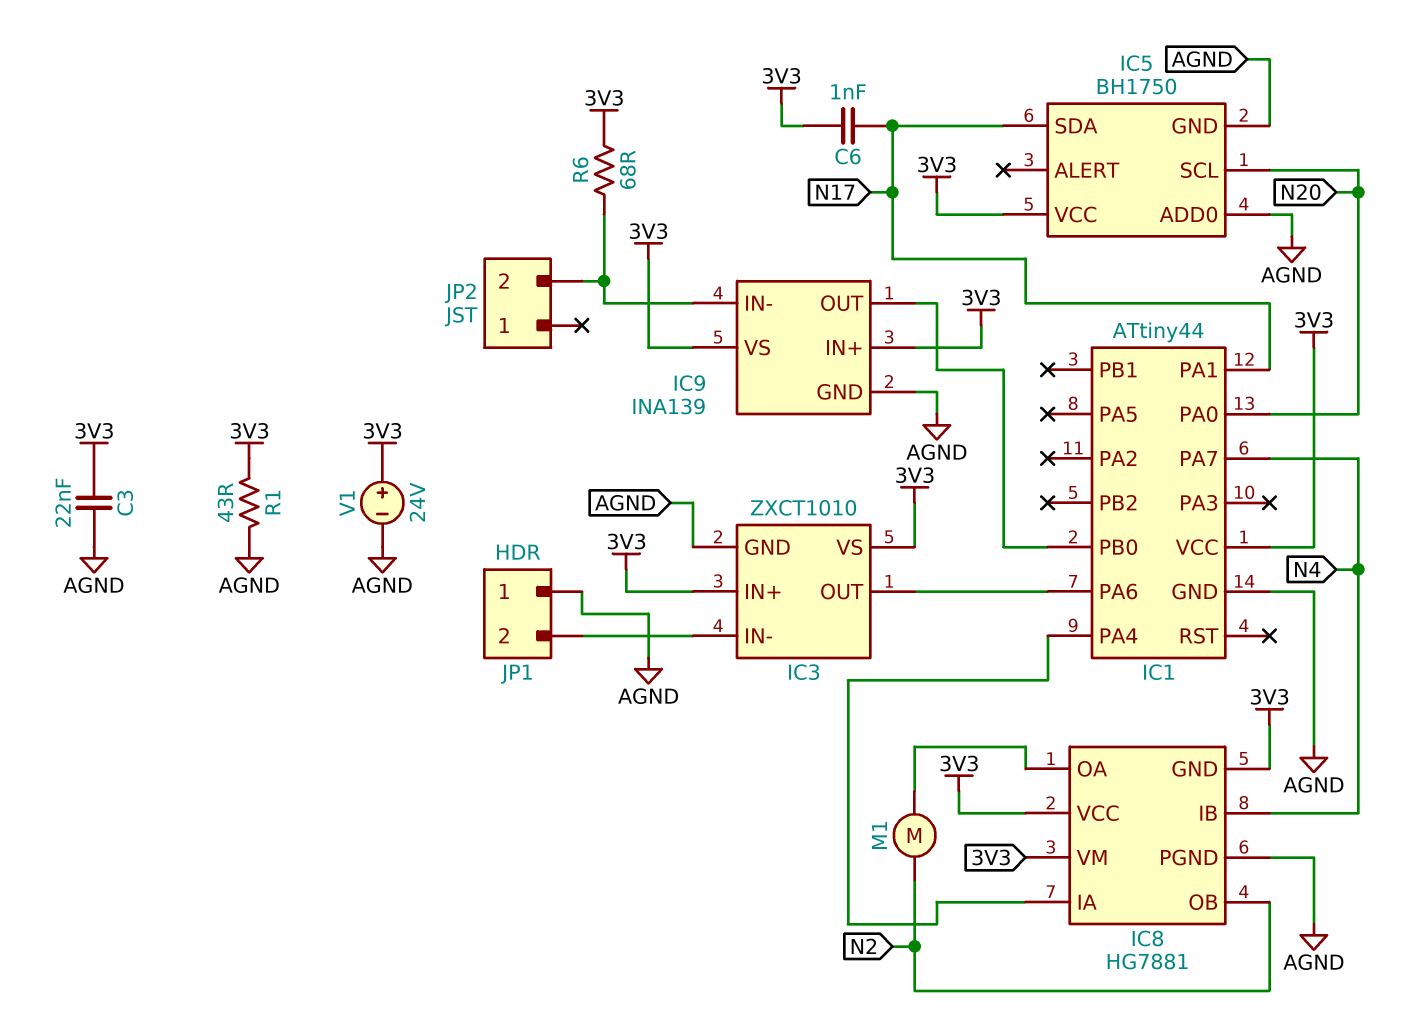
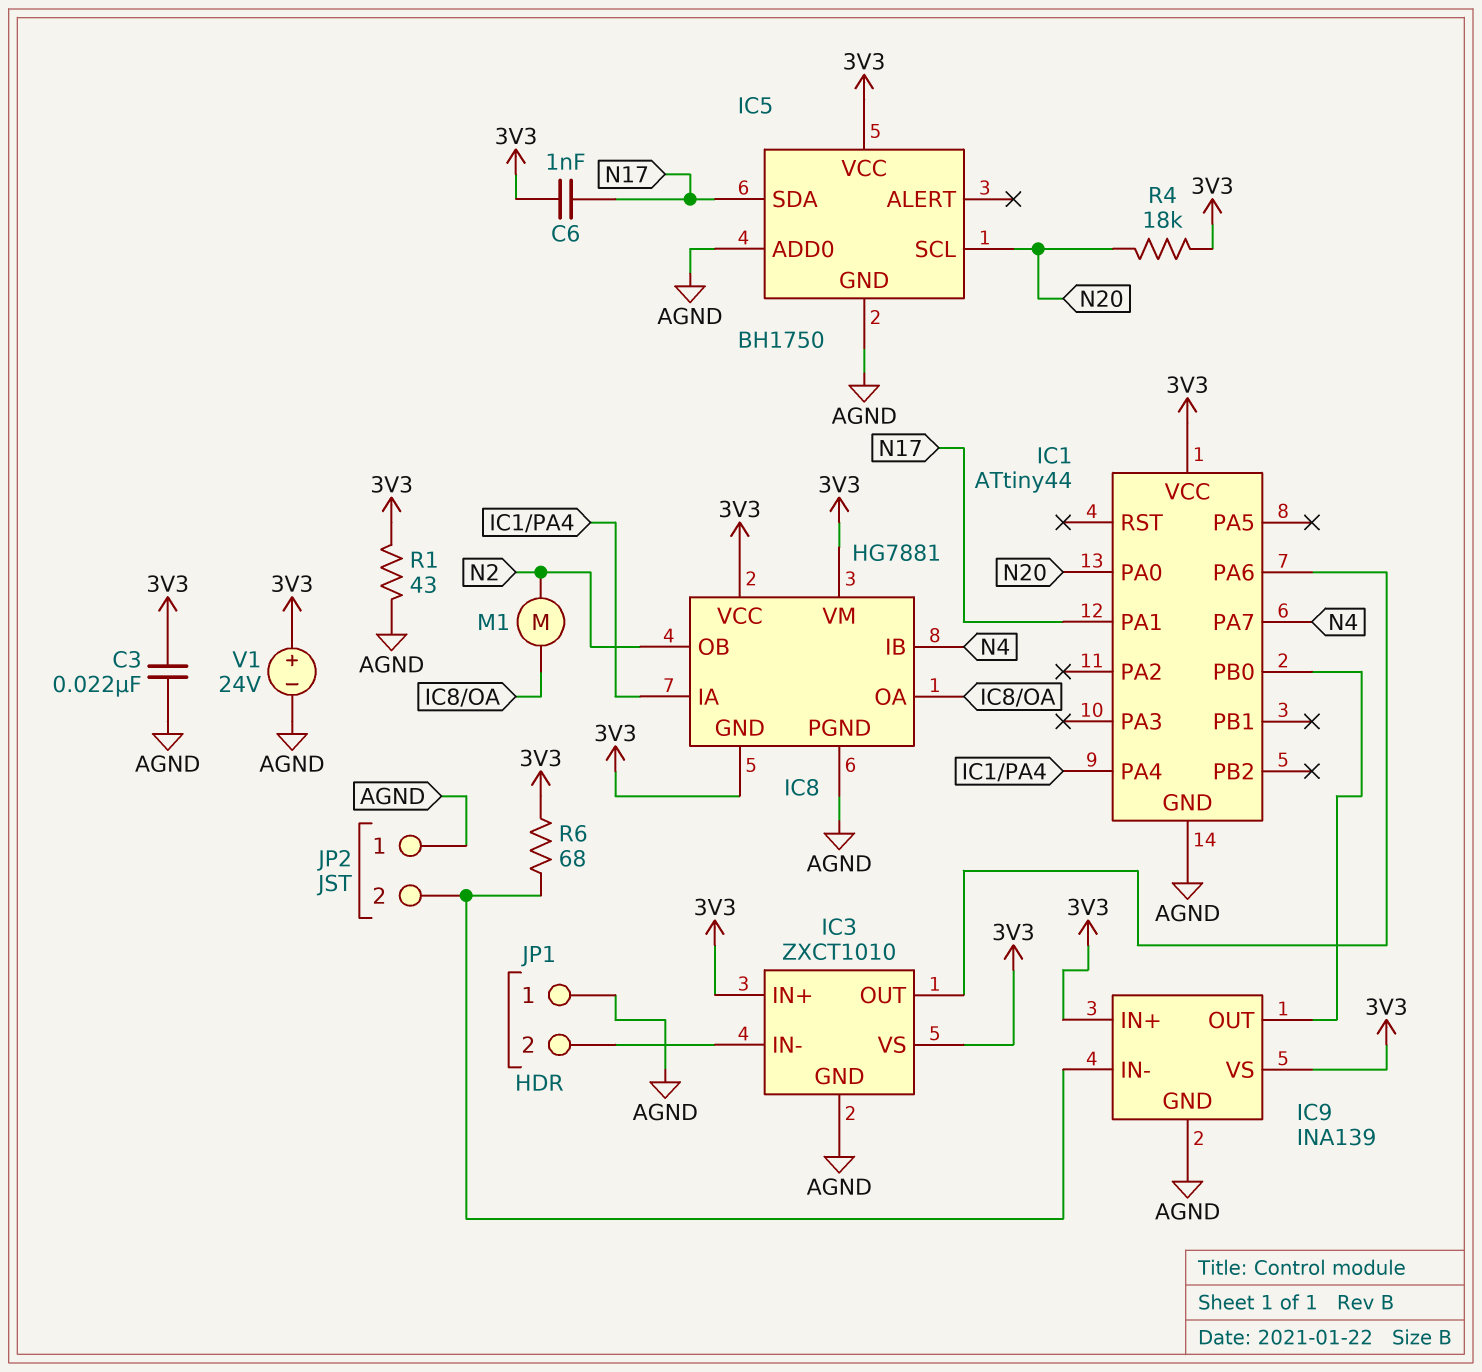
JP2 pin 1: none -> AGND
R4: none -> 18k (3V3, N20)

